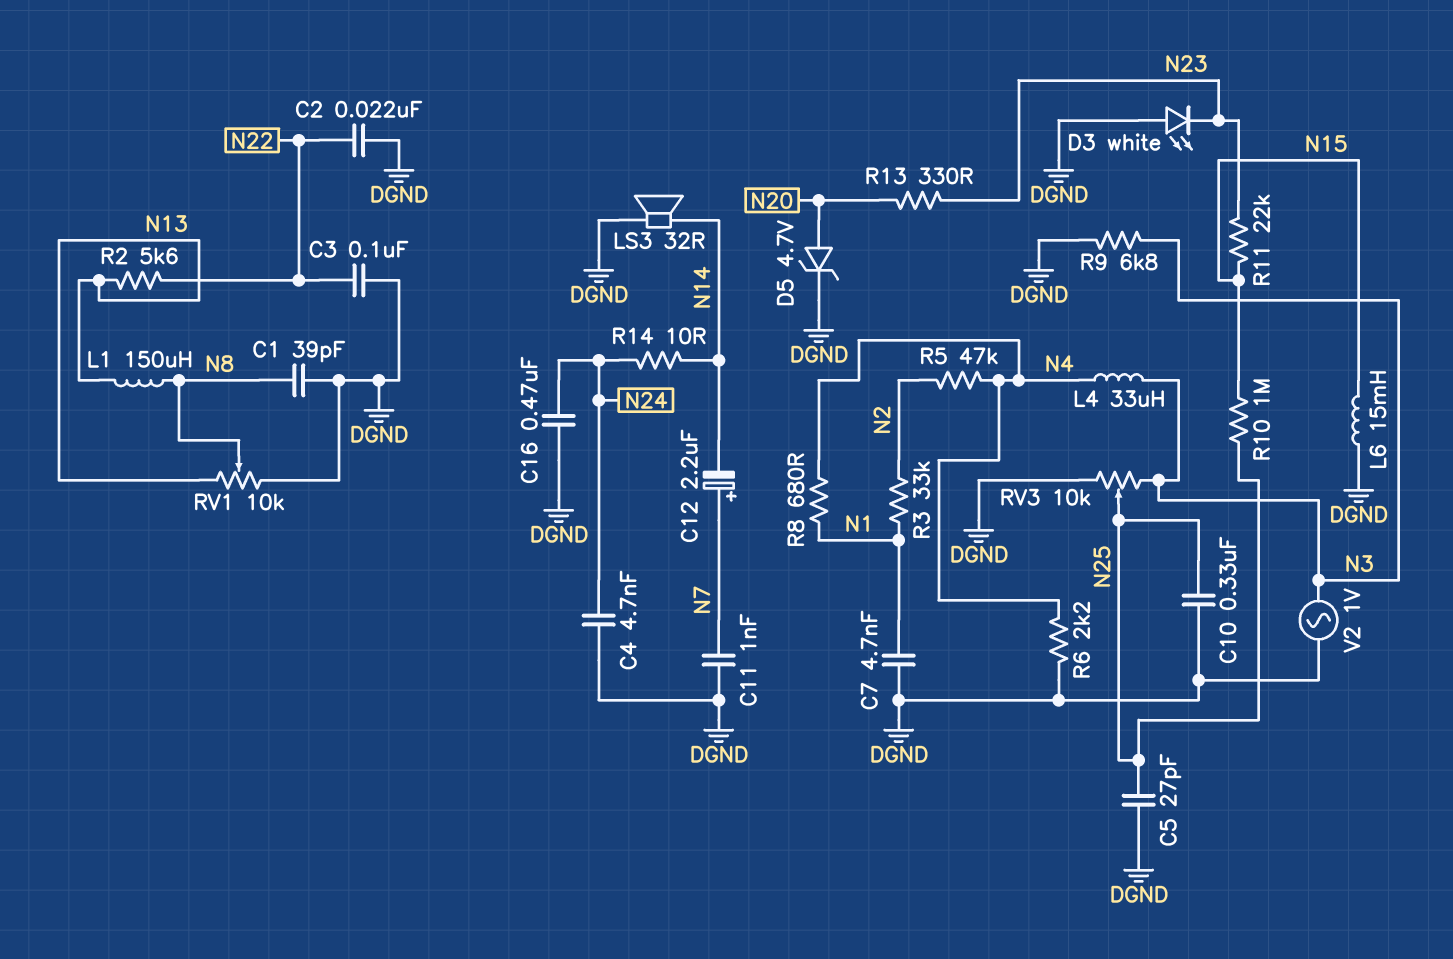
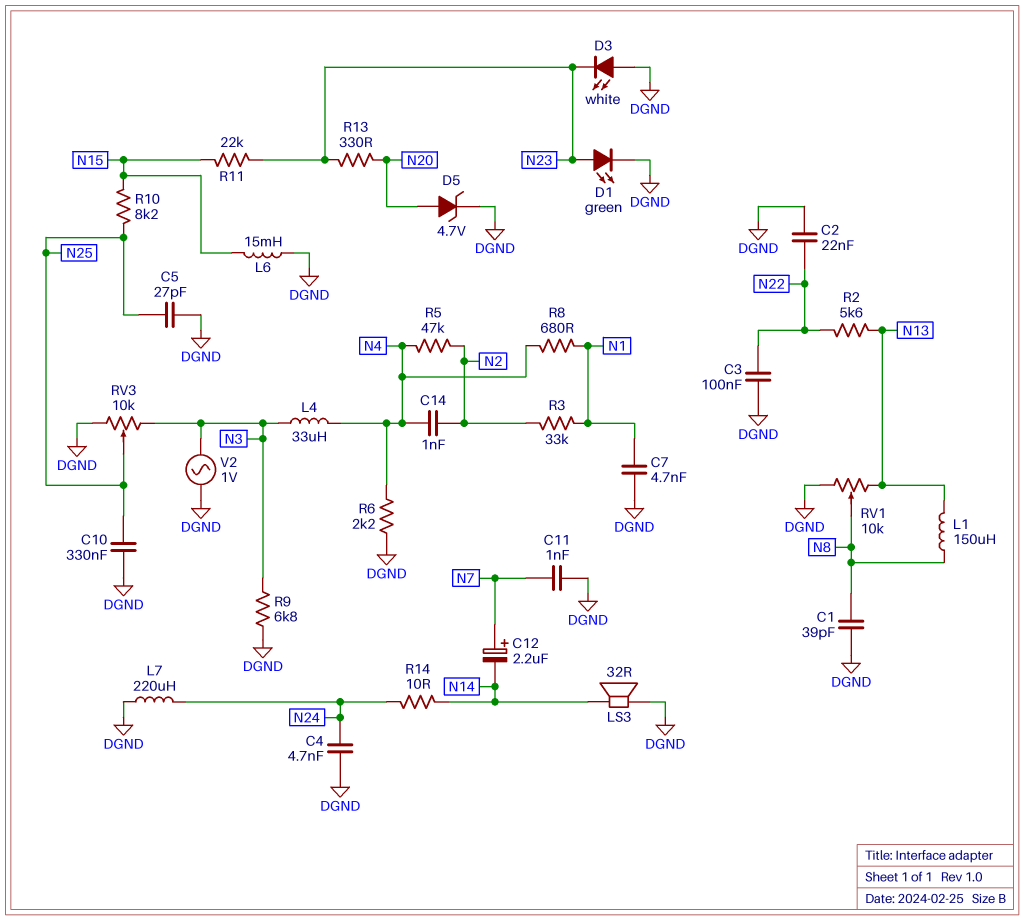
C14: none -> 1nF (N2, N4)
C16: 470nF (DGND, N24) -> none
D1: none -> LED green (A N23, K DGND)
L7: none -> 220uH (DGND, N24)
R10: 1M (N15, N25) -> 8.2k (N15, N25)

